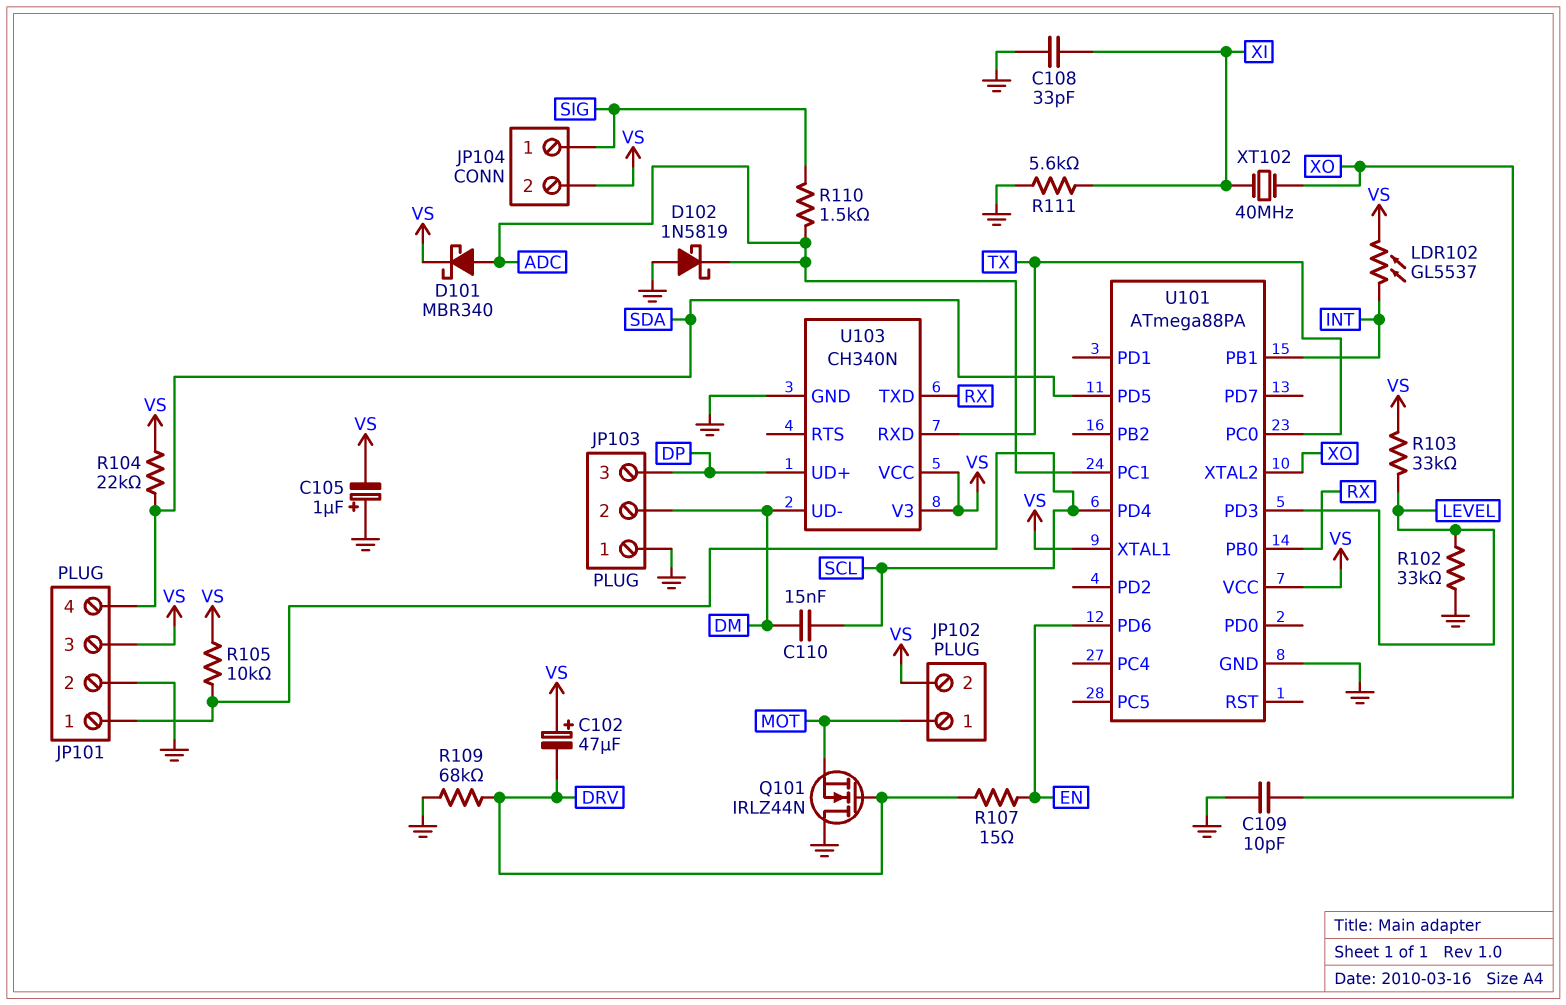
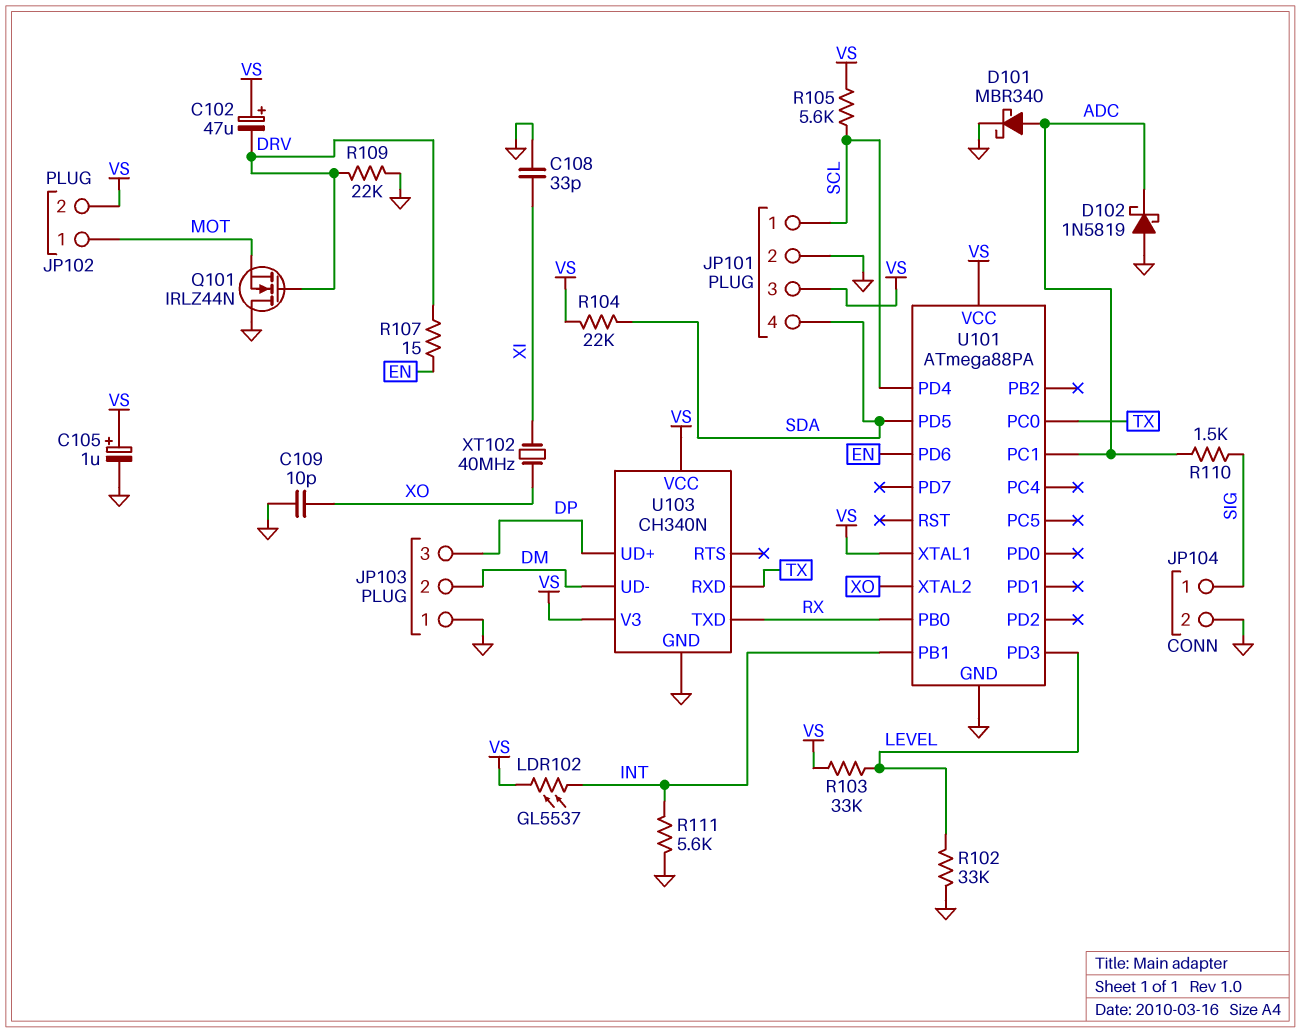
C105: 1uF (plus GND, minus VS) -> 1uF (plus VS, minus GND)
C110: 15nF (DM, SCL) -> none
D101: schottky MBR340 (A ADC, K VS) -> schottky MBR340 (A ADC, K GND)
JP104 pin 2: VS -> GND
R105: 10k (SCL, VS) -> 5.6k (SCL, VS)
R109: 68k (DRV, GND) -> 22k (DRV, GND)
R111: 5.6k (GND, XI) -> 5.6k (GND, INT)

